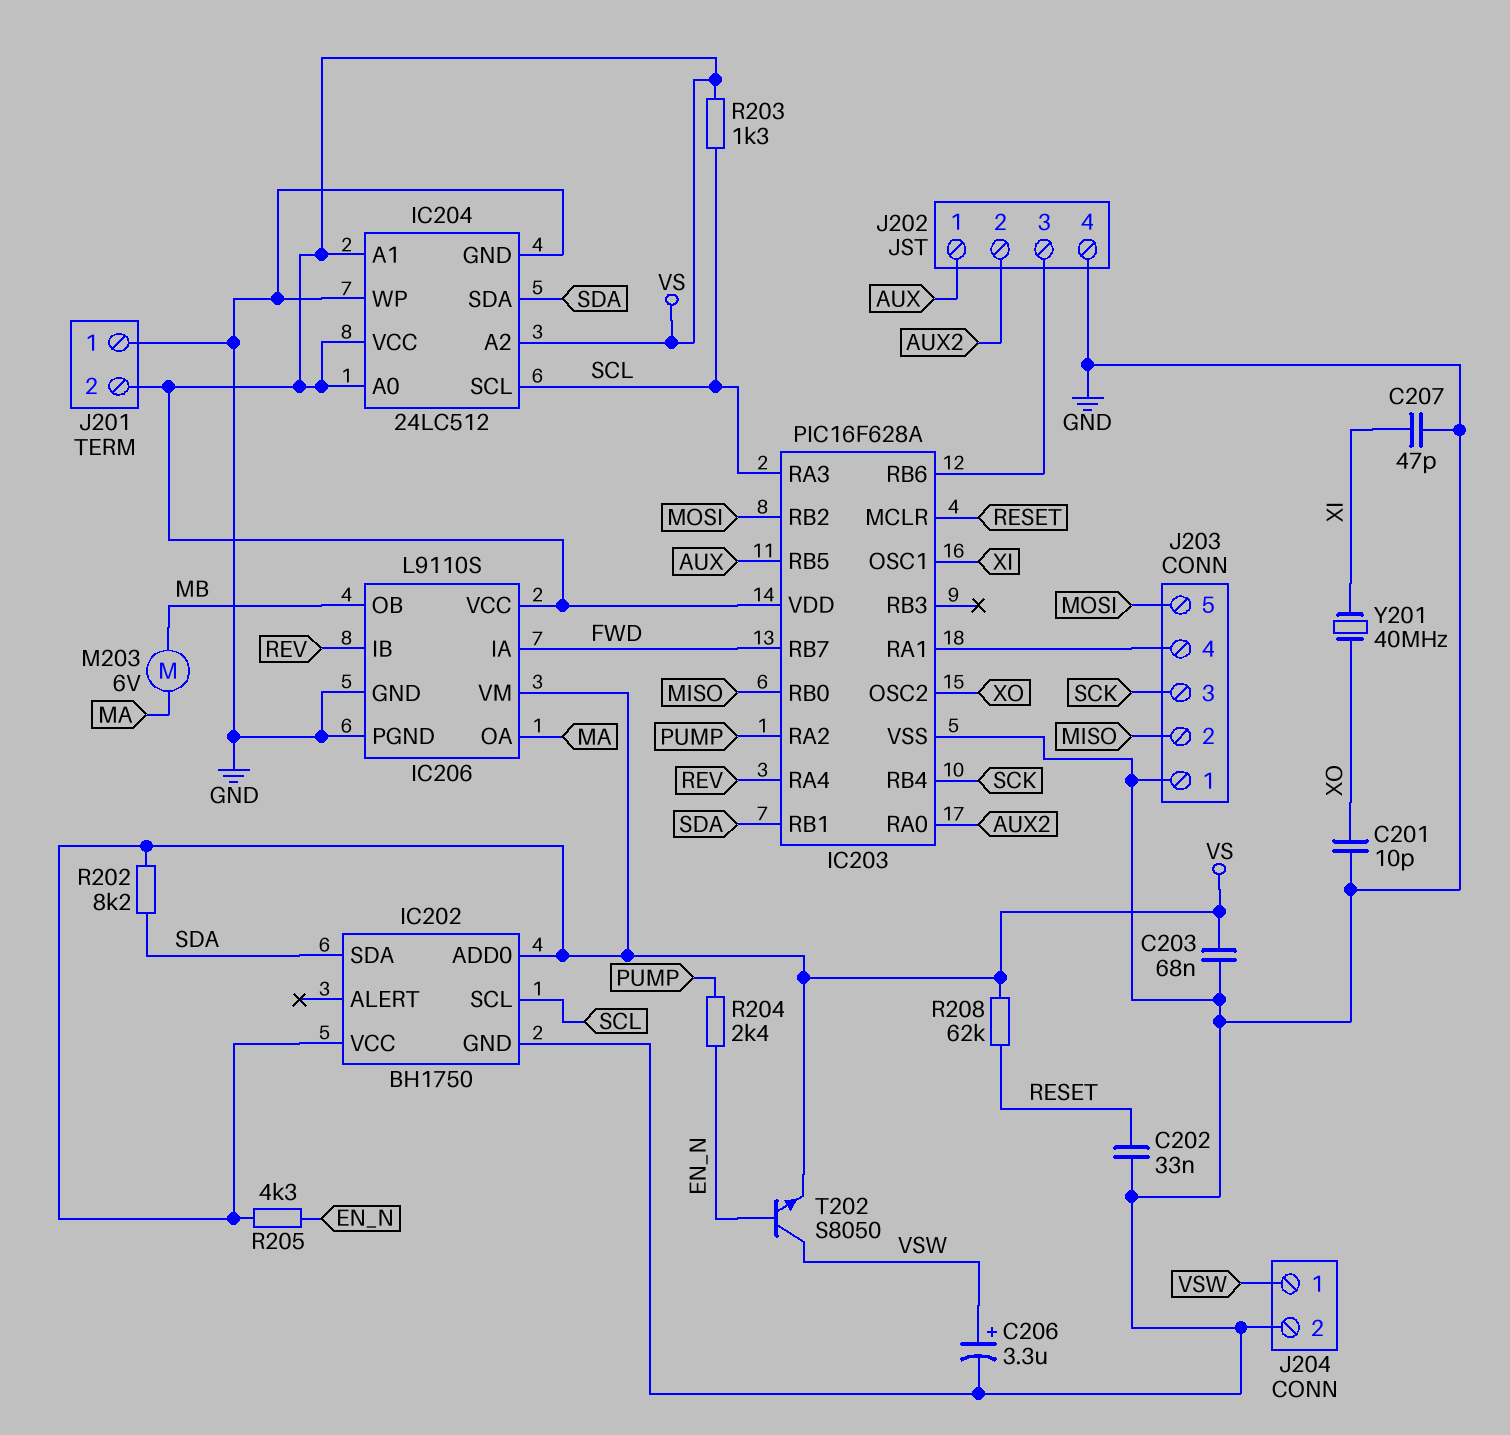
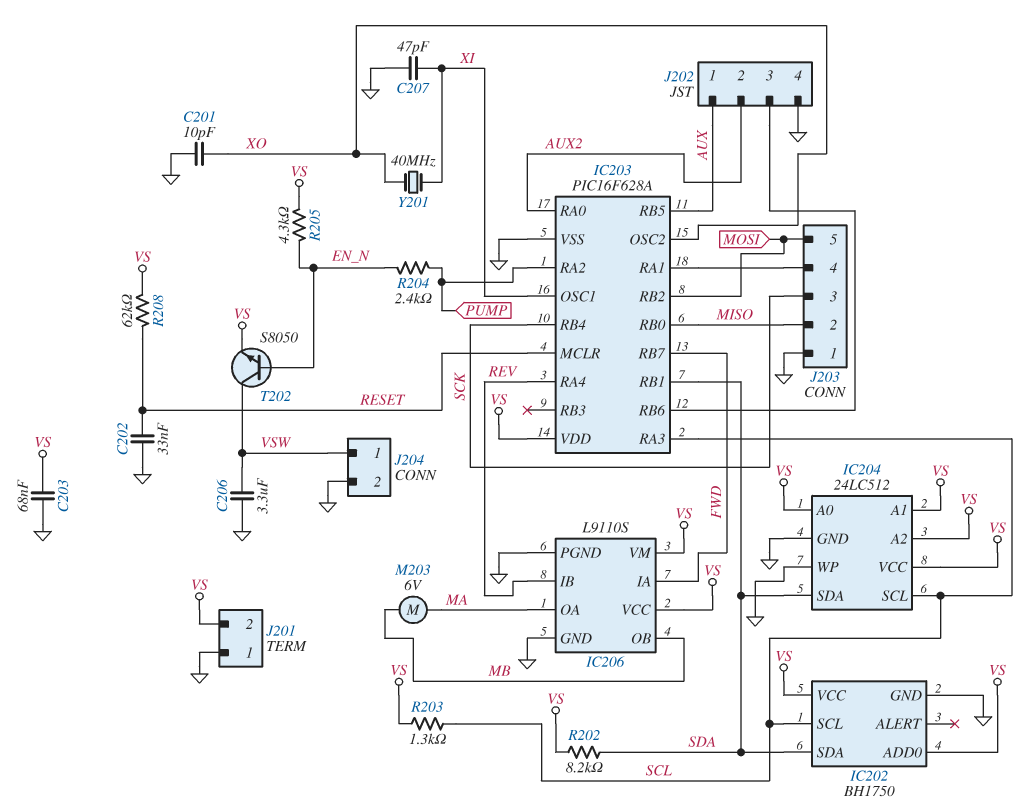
C206: 3.3uF (plus VSW, minus GND) -> 3.3uF (GND, VSW)

